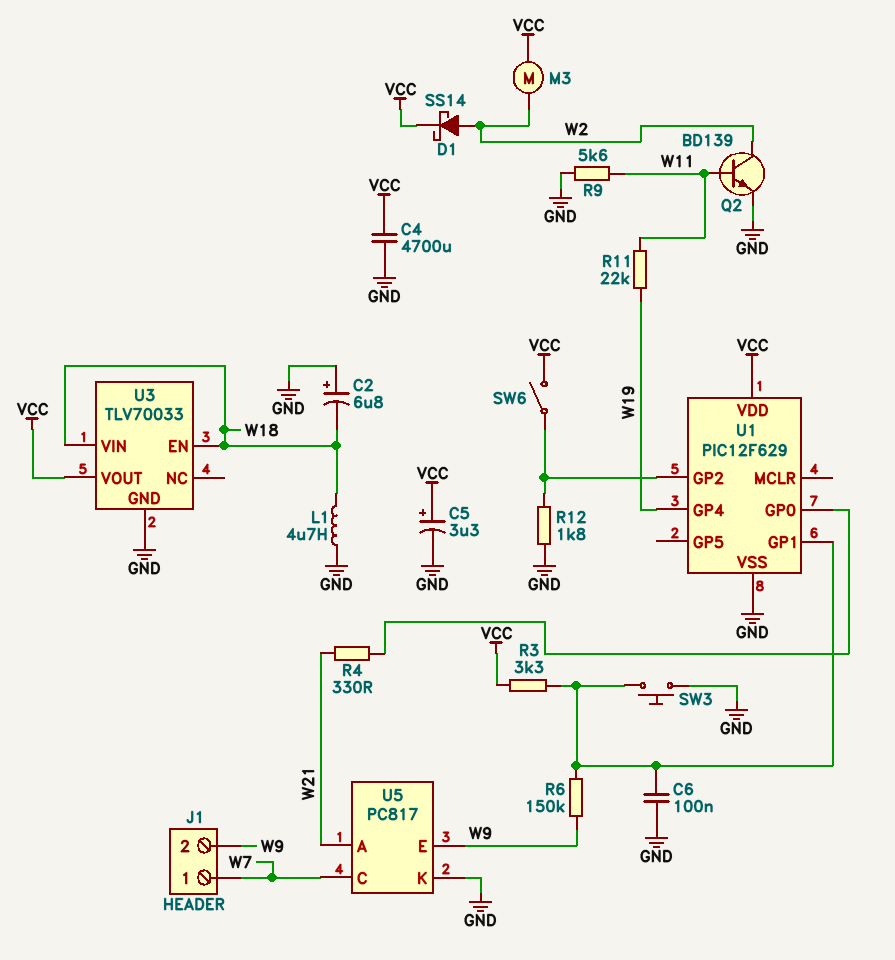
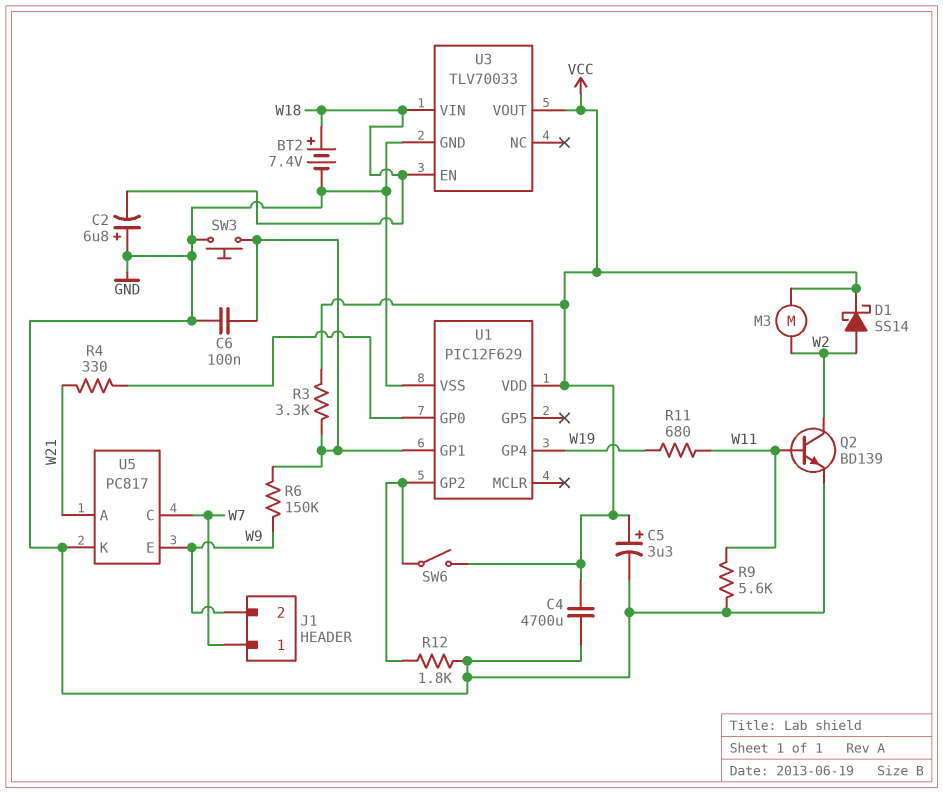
BT2: none -> 7.4V (plus W18, minus GND)
L1: 4.7uH (GND, W18) -> none
R11: 22k (W11, W19) -> 680 (W11, W19)

